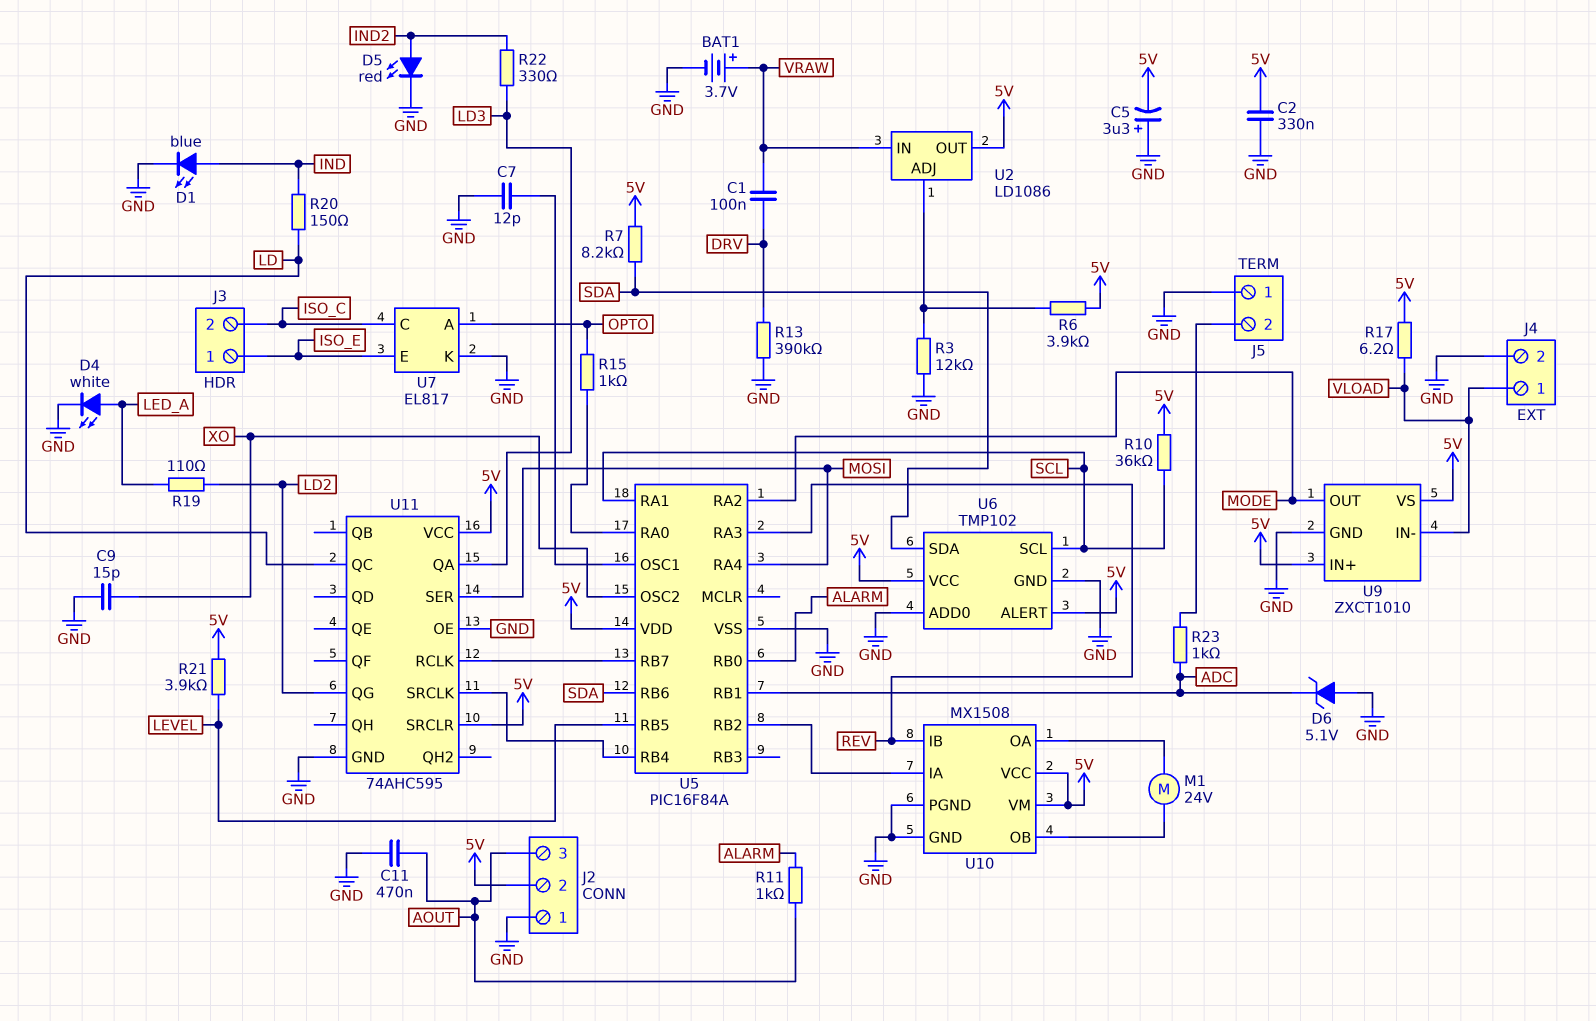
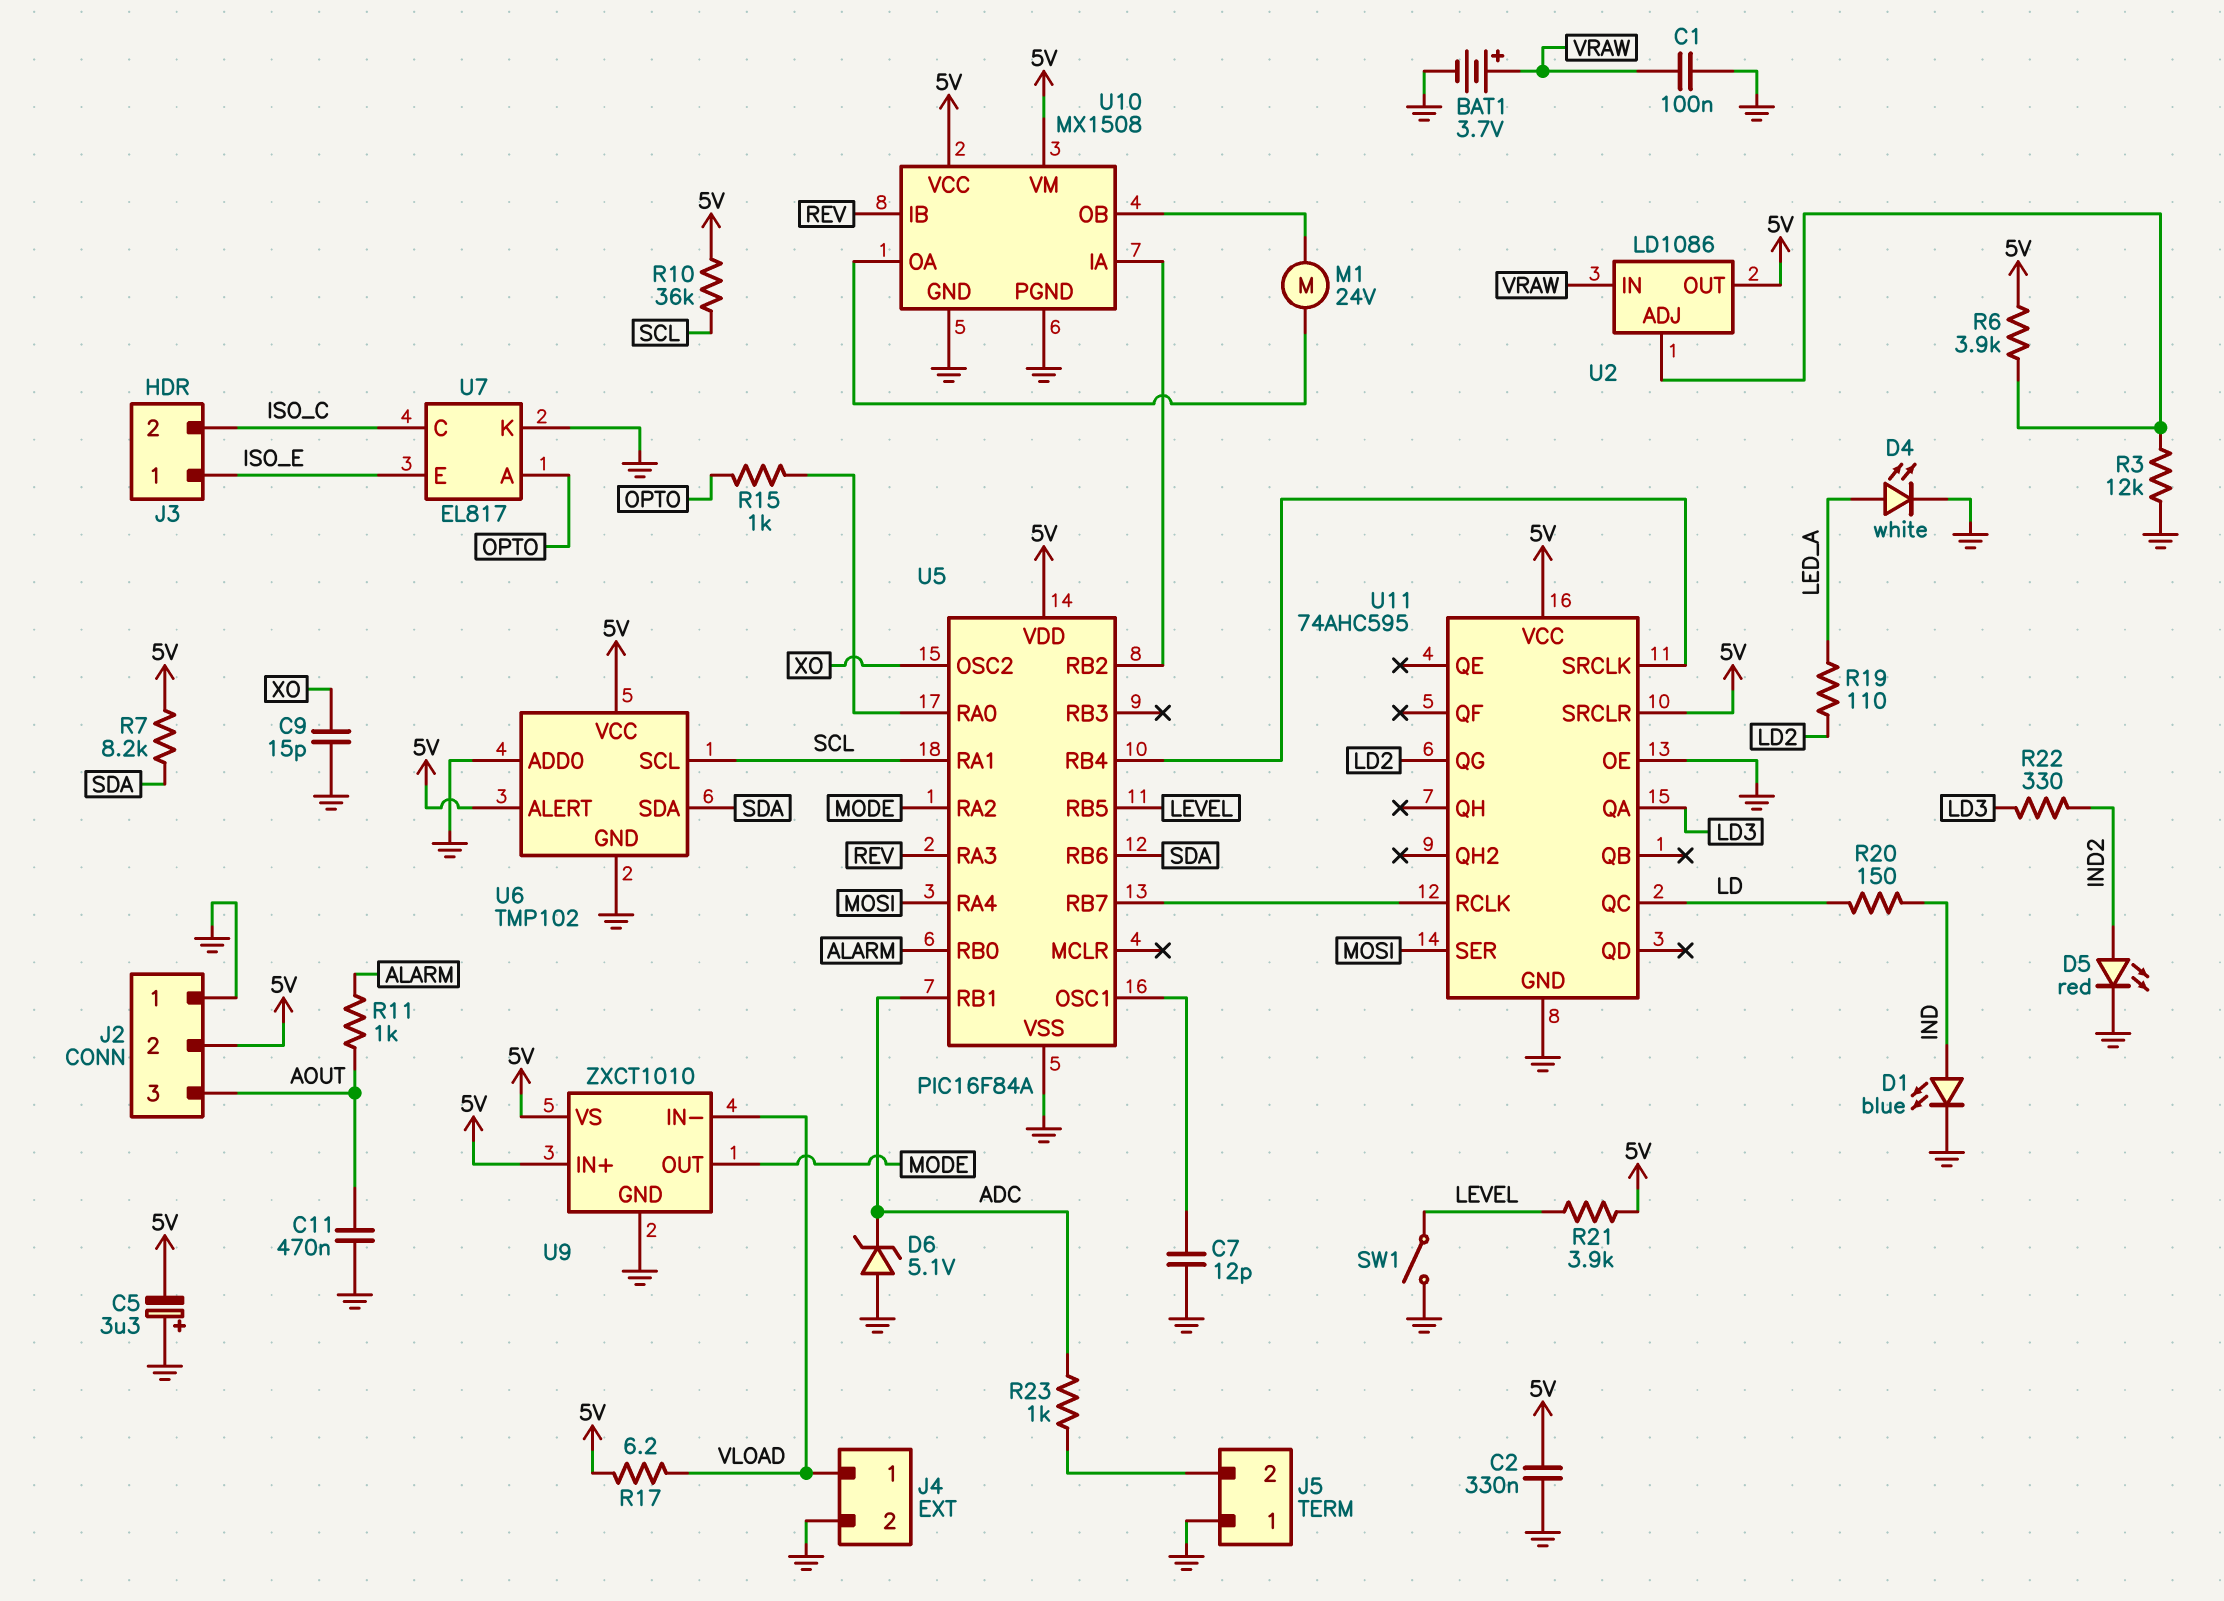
C1: 100nF (DRV, VRAW) -> 100nF (GND, VRAW)
R13: 390k (DRV, GND) -> none
SW1: none -> switch (GND, LEVEL)

